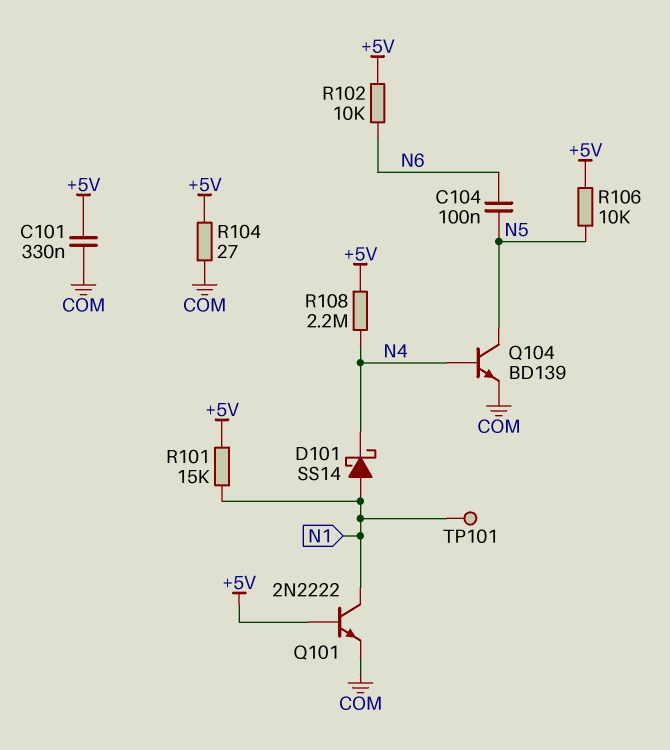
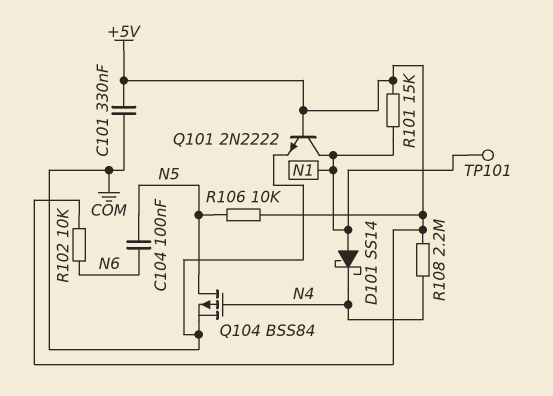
Q104: NPN BD139 (B N4, C N5, E COM) -> PMOS BSS84 (G N4, D N5, S COM)
R104: 27 (+5V, COM) -> none

